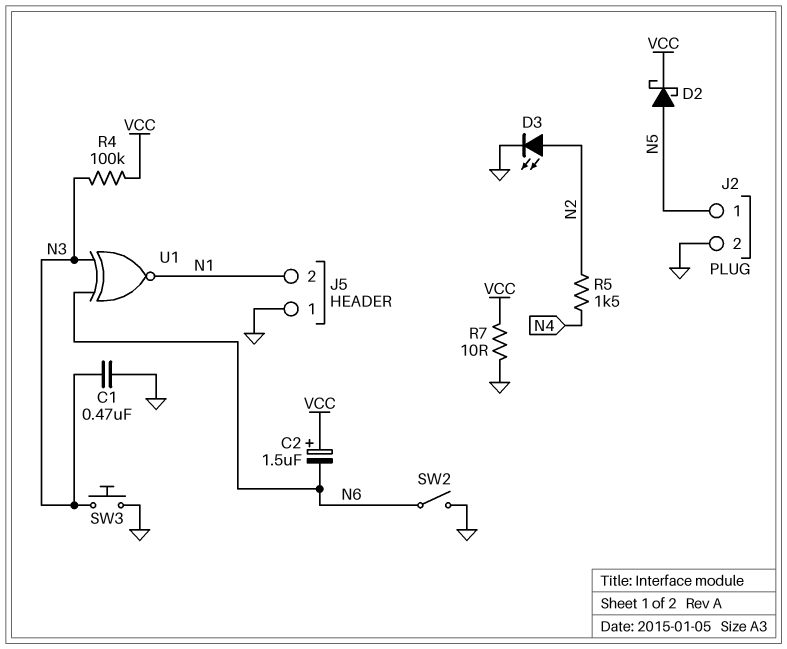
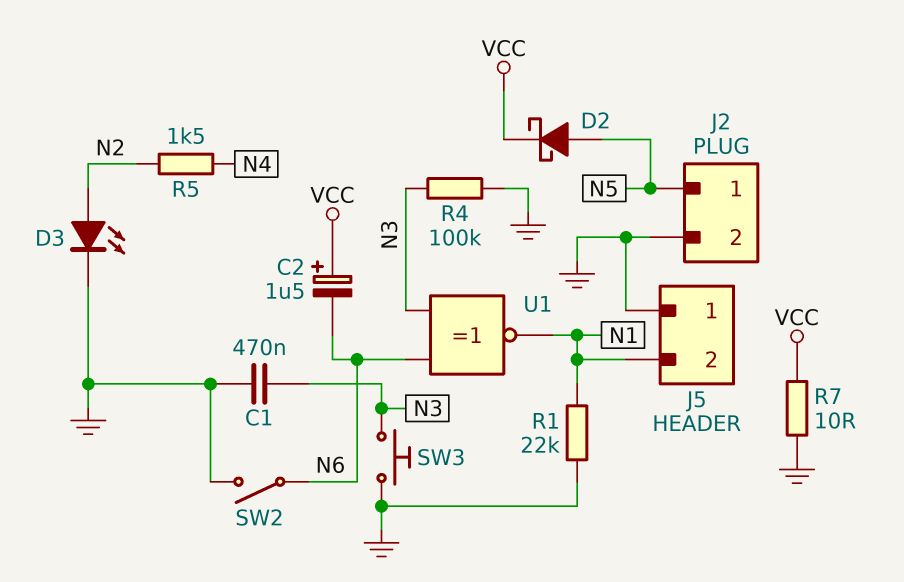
R1: none -> 22k (GND, N1)
R4: 100k (N3, VCC) -> 100k (GND, N3)

